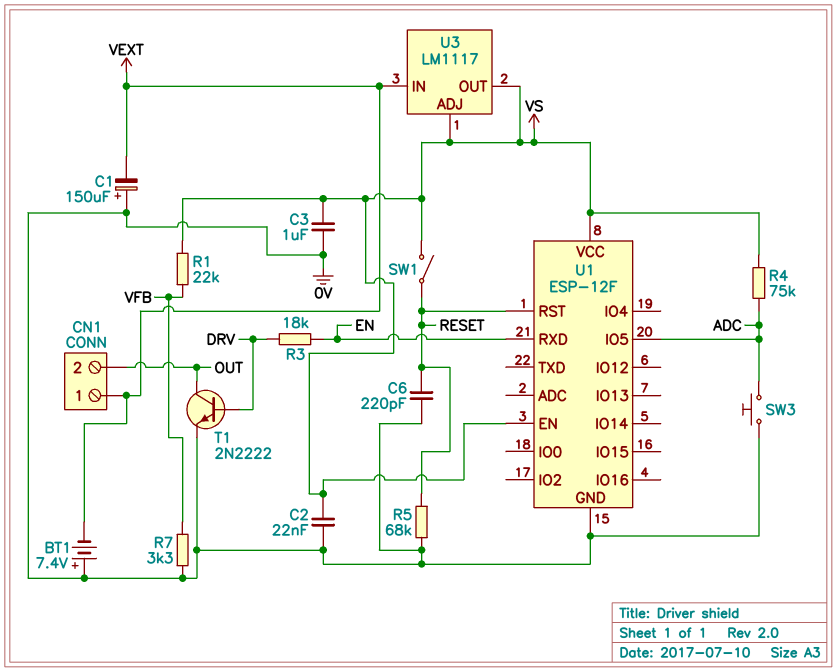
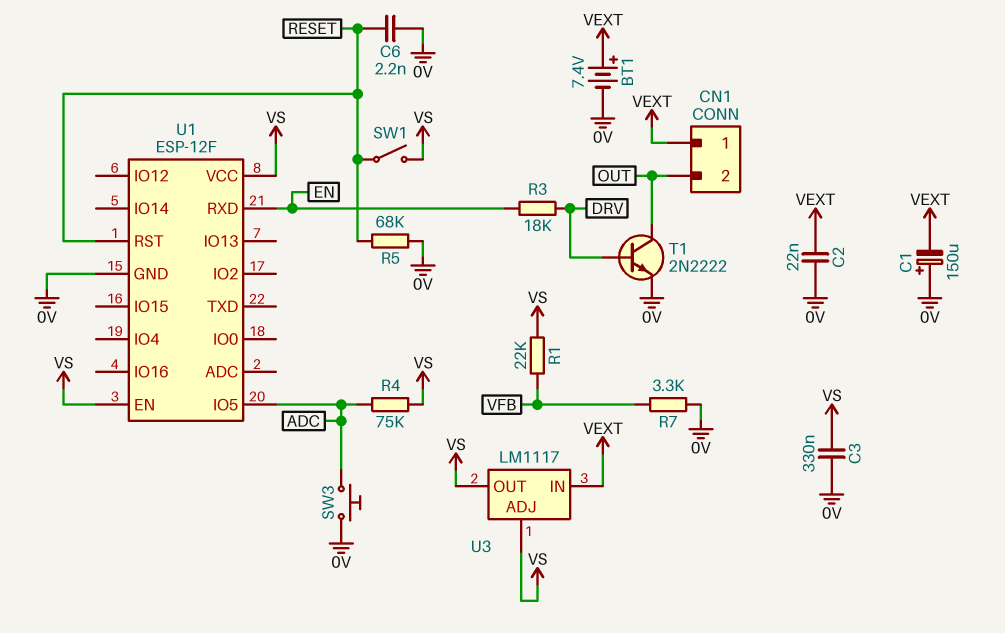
BT1: 7.4V (plus 0V, minus VEXT) -> 7.4V (plus VEXT, minus 0V)
C2: 22nF (0V, VS) -> 22nF (0V, VEXT)
C3: 1uF (0V, VS) -> 330nF (0V, VS)
C6: 220pF (0V, RESET) -> 2.2nF (0V, RESET)

